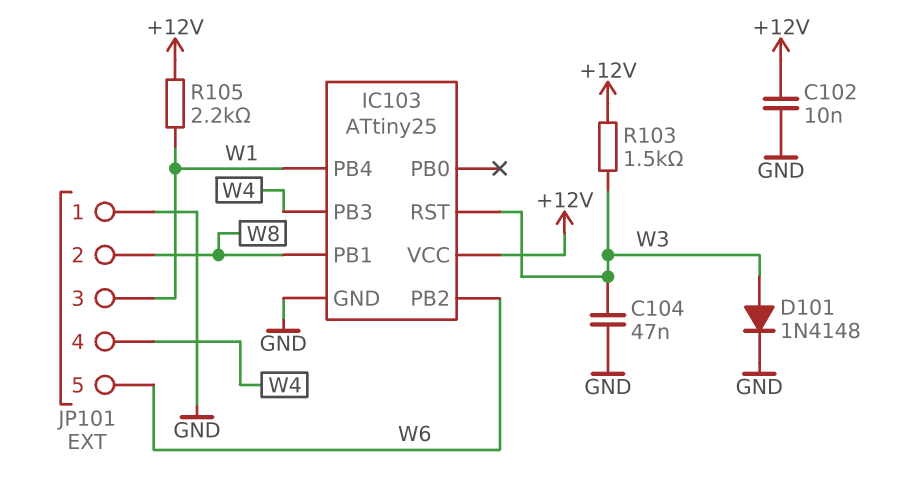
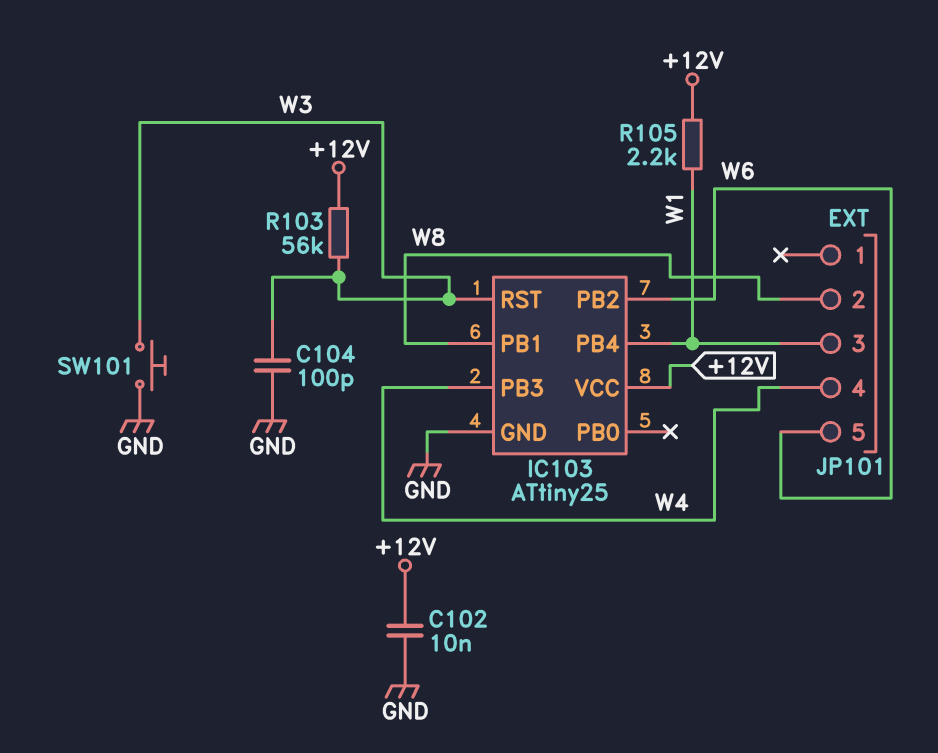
C104: 47nF (GND, W3) -> 100pF (GND, W3)
D101: diode 1N4148 (A W3, K GND) -> none
JP101 pin 1: GND -> none
R103: 1.5k (+12V, W3) -> 56k (+12V, W3)
SW101: none -> button (GND, W3)

